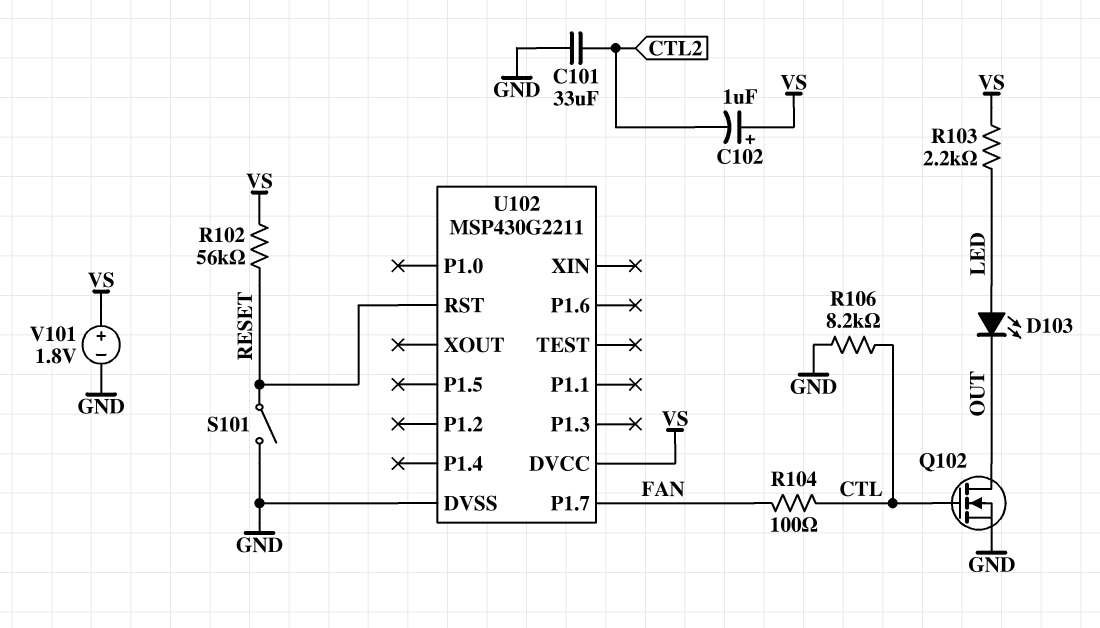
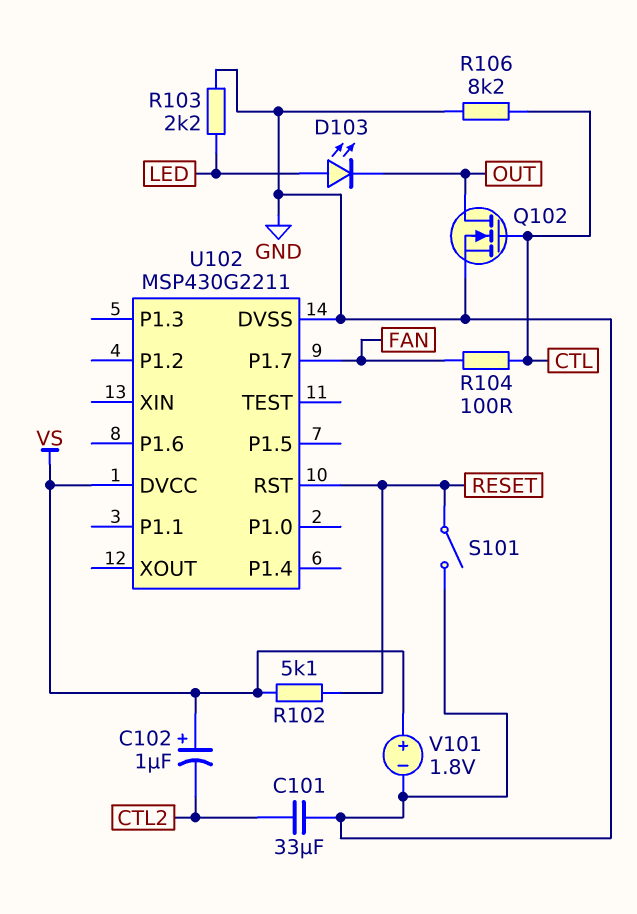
R102: 56k (RESET, VS) -> 5.1k (RESET, VS)
R103: 2.2k (LED, VS) -> 2.2k (GND, LED)

